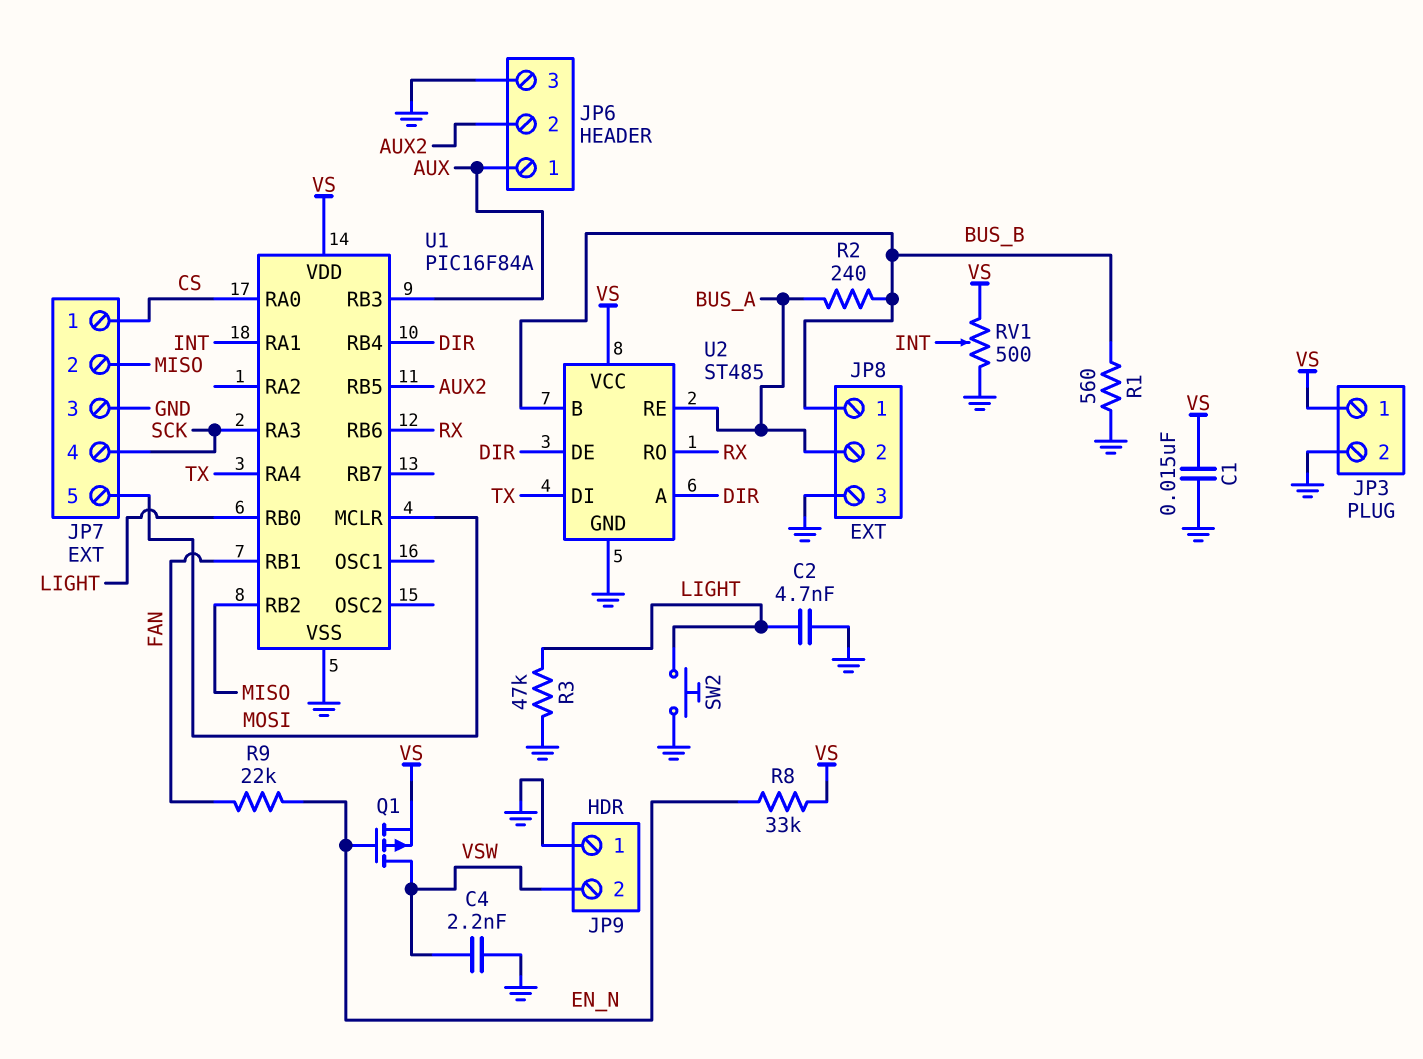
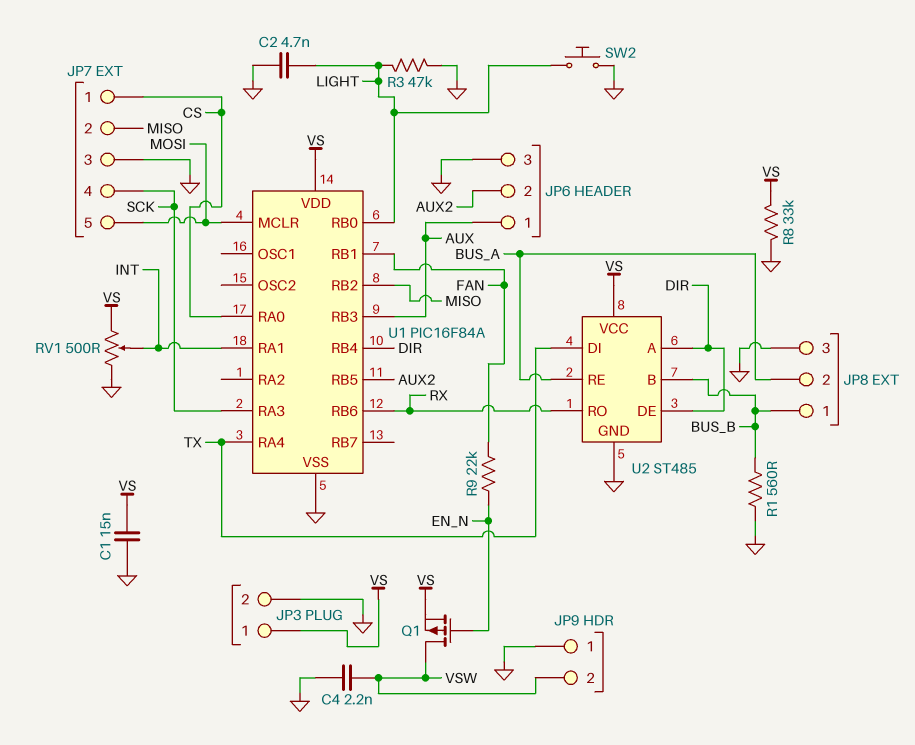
R2: 240 (BUS_A, BUS_B) -> none
R8: 33k (EN_N, VS) -> 33k (GND, VS)

